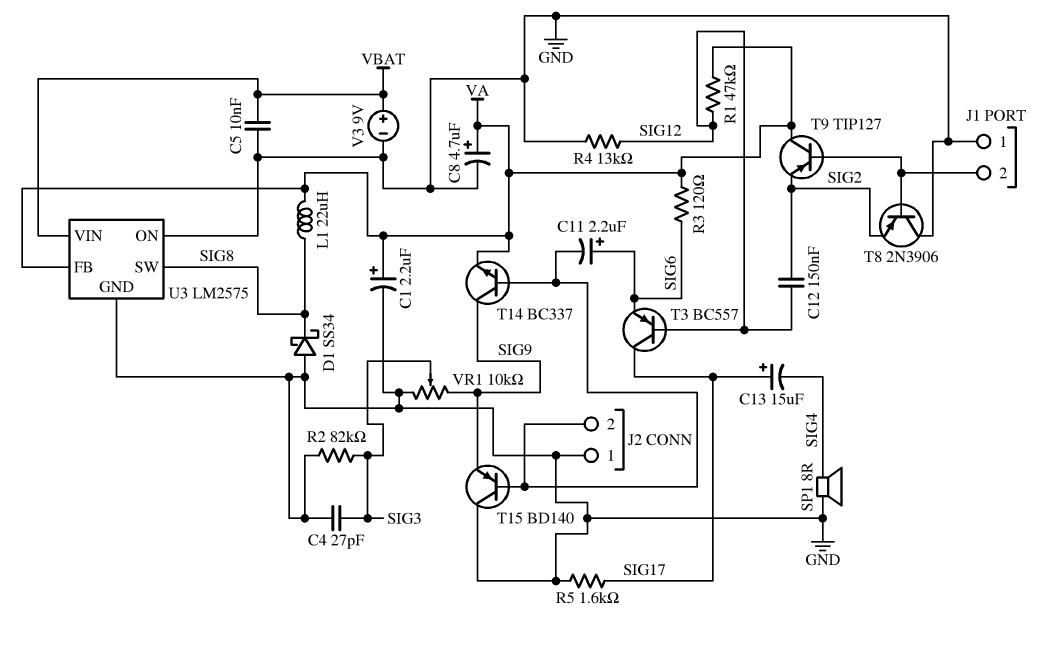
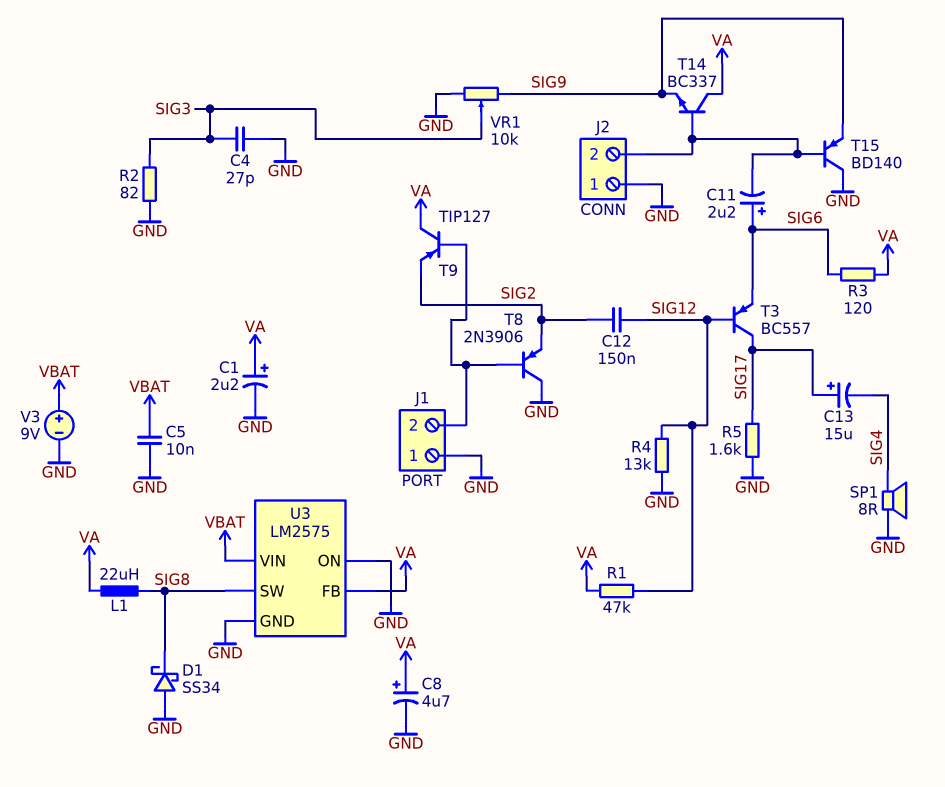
R2: 82k (GND, SIG3) -> 82 (GND, SIG3)
T14: NPN BC337 (B J2/2, C SIG9, E VA) -> NPN BC337 (B J2/2, C VA, E SIG9)

